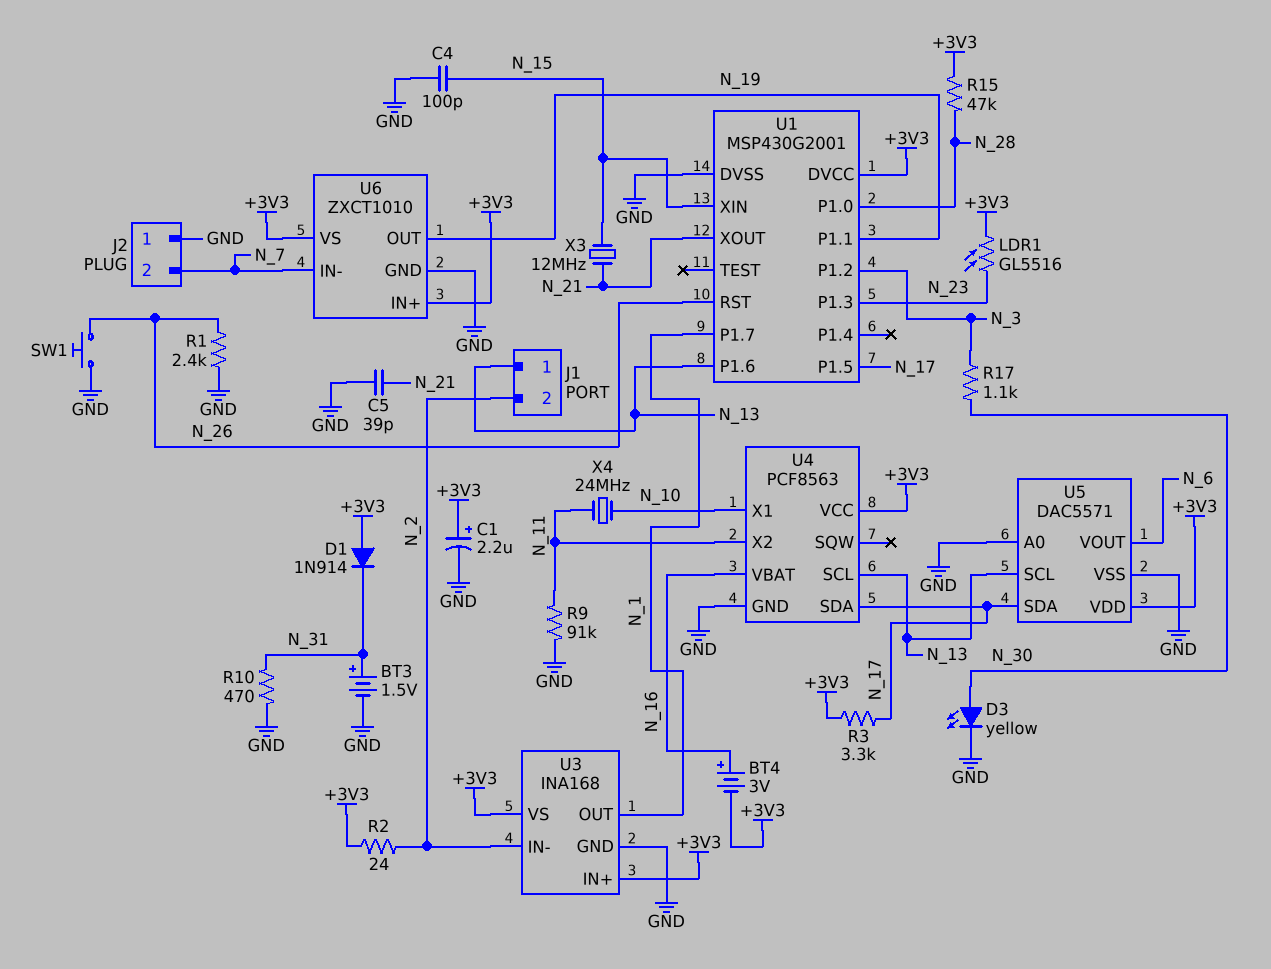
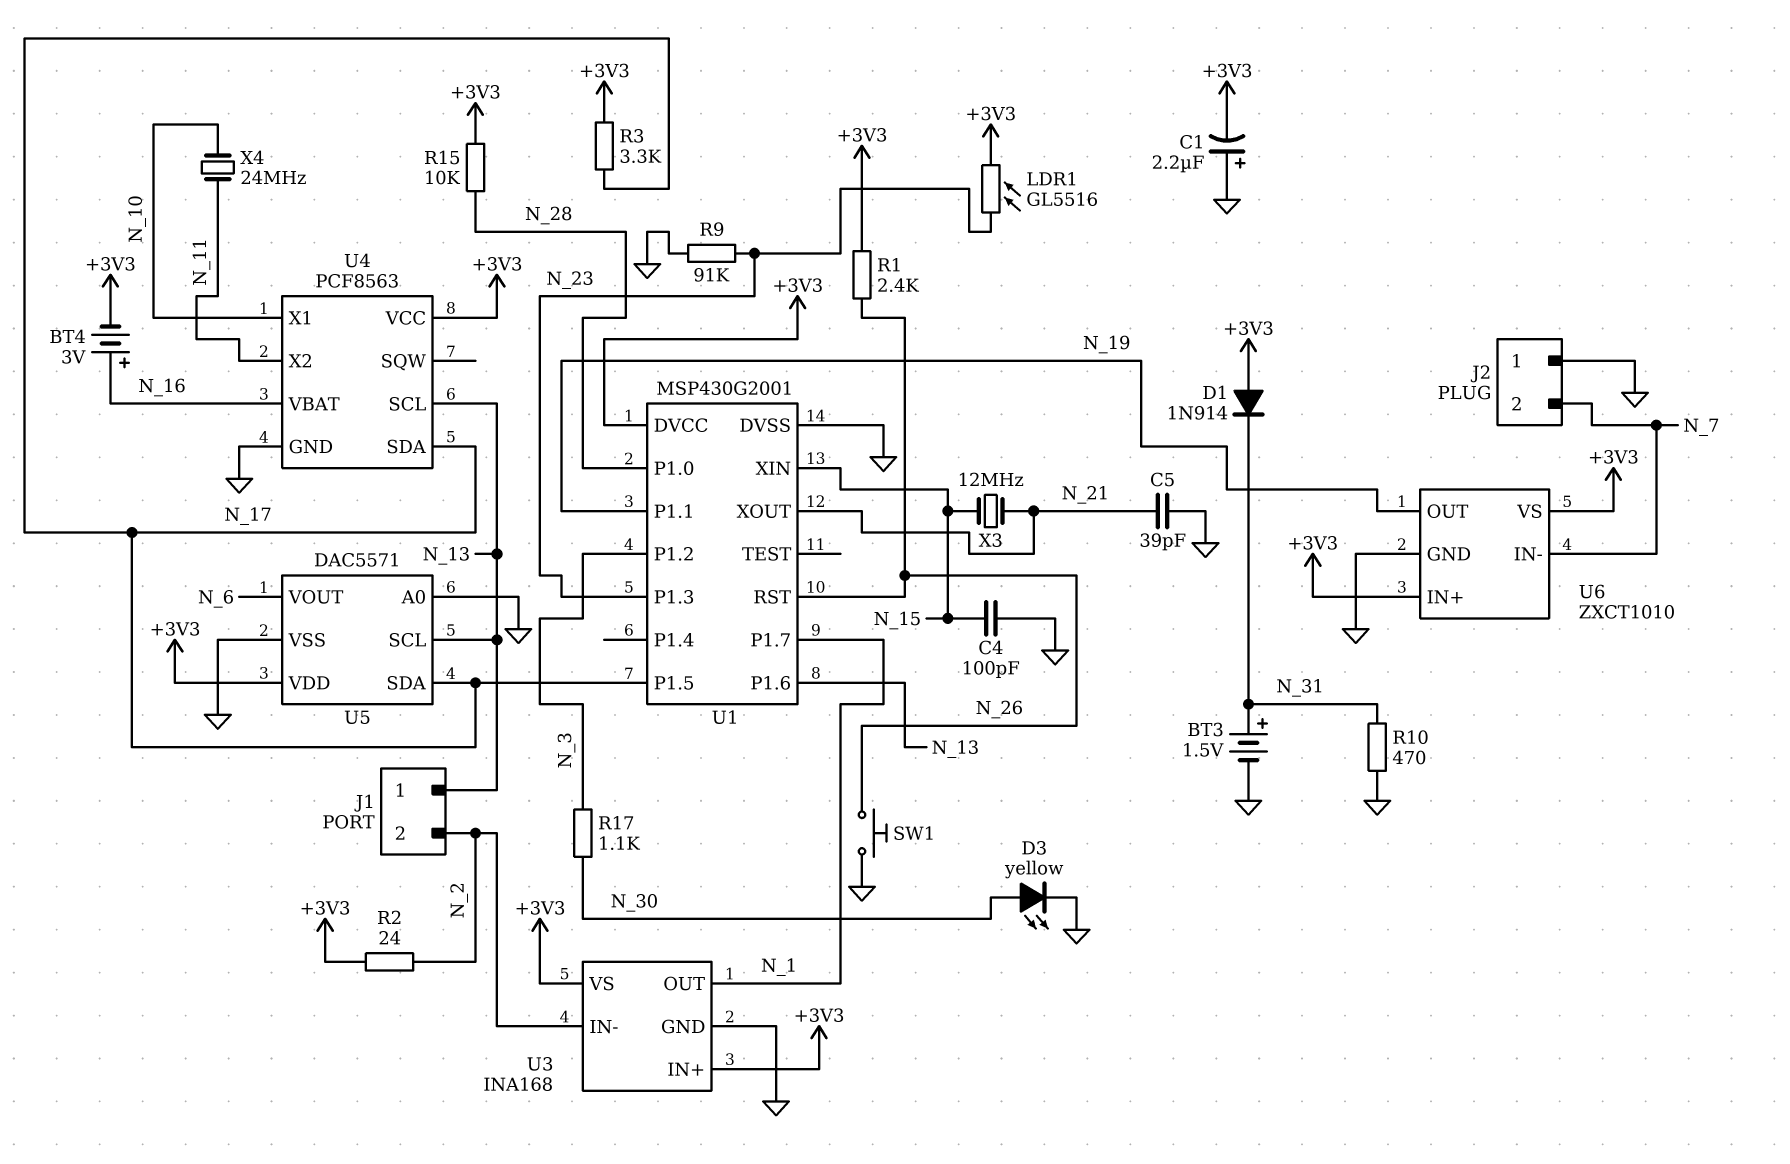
C1: 2.2uF (plus +3V3, minus GND) -> 2.2uF (plus GND, minus +3V3)
R1: 2.4k (GND, N_26) -> 2.4k (+3V3, N_26)
R9: 91k (GND, N_11) -> 91k (GND, N_23)
R15: 47k (+3V3, N_28) -> 10k (+3V3, N_28)

